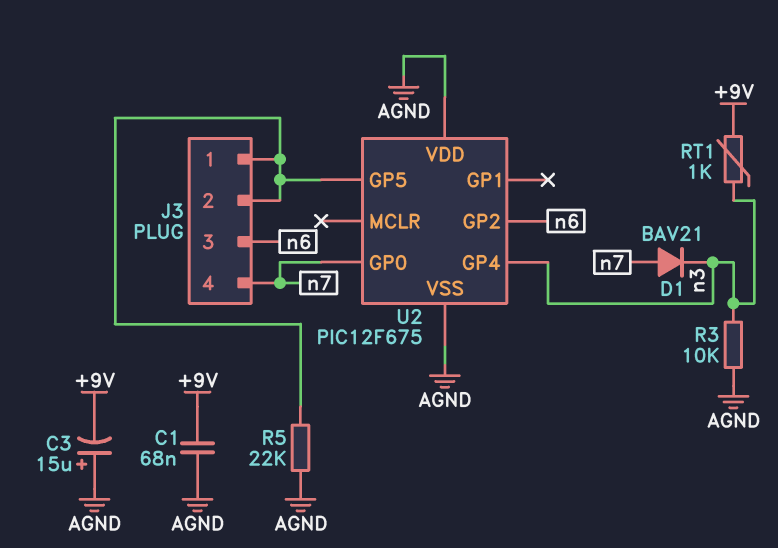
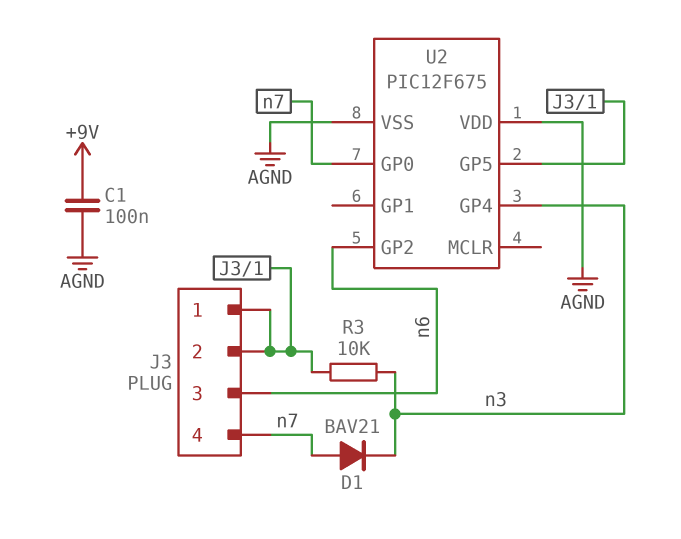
C1: 68nF (+9V, AGND) -> 100nF (+9V, AGND)
C3: 15uF (plus AGND, minus +9V) -> none
R3: 10k (AGND, n3) -> 10k (J3/1, n3)
R5: 22k (AGND, J3/1) -> none
RT1: 1k (+9V, n3) -> none

